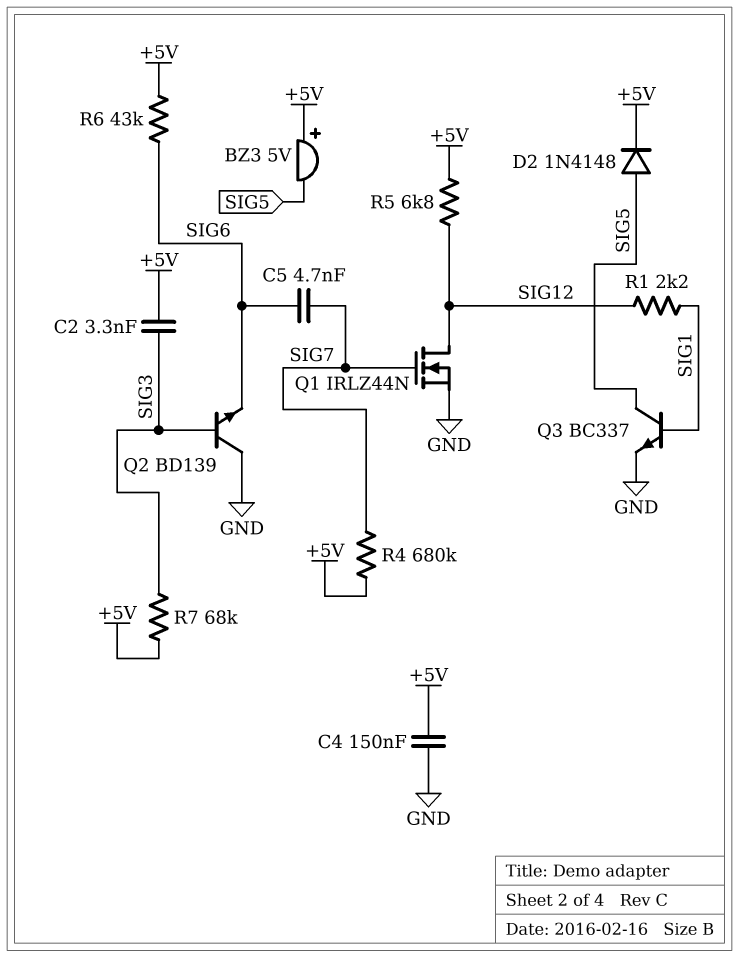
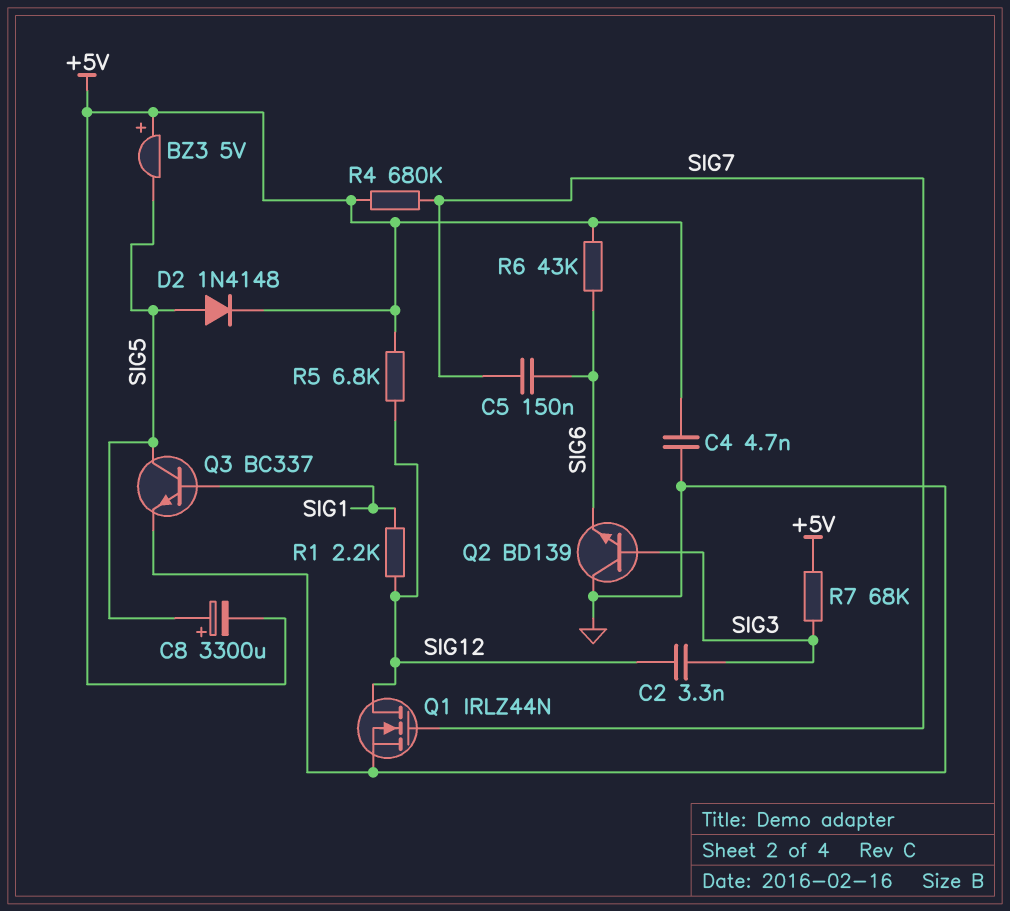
C2: 3.3nF (+5V, SIG3) -> 3.3nF (SIG3, SIG12)
C4: 150nF (+5V, GND) -> 4.7nF (+5V, GND)
C5: 4.7nF (SIG6, SIG7) -> 150nF (SIG6, SIG7)
C8: none -> 3300uF (plus SIG5, minus +5V)

